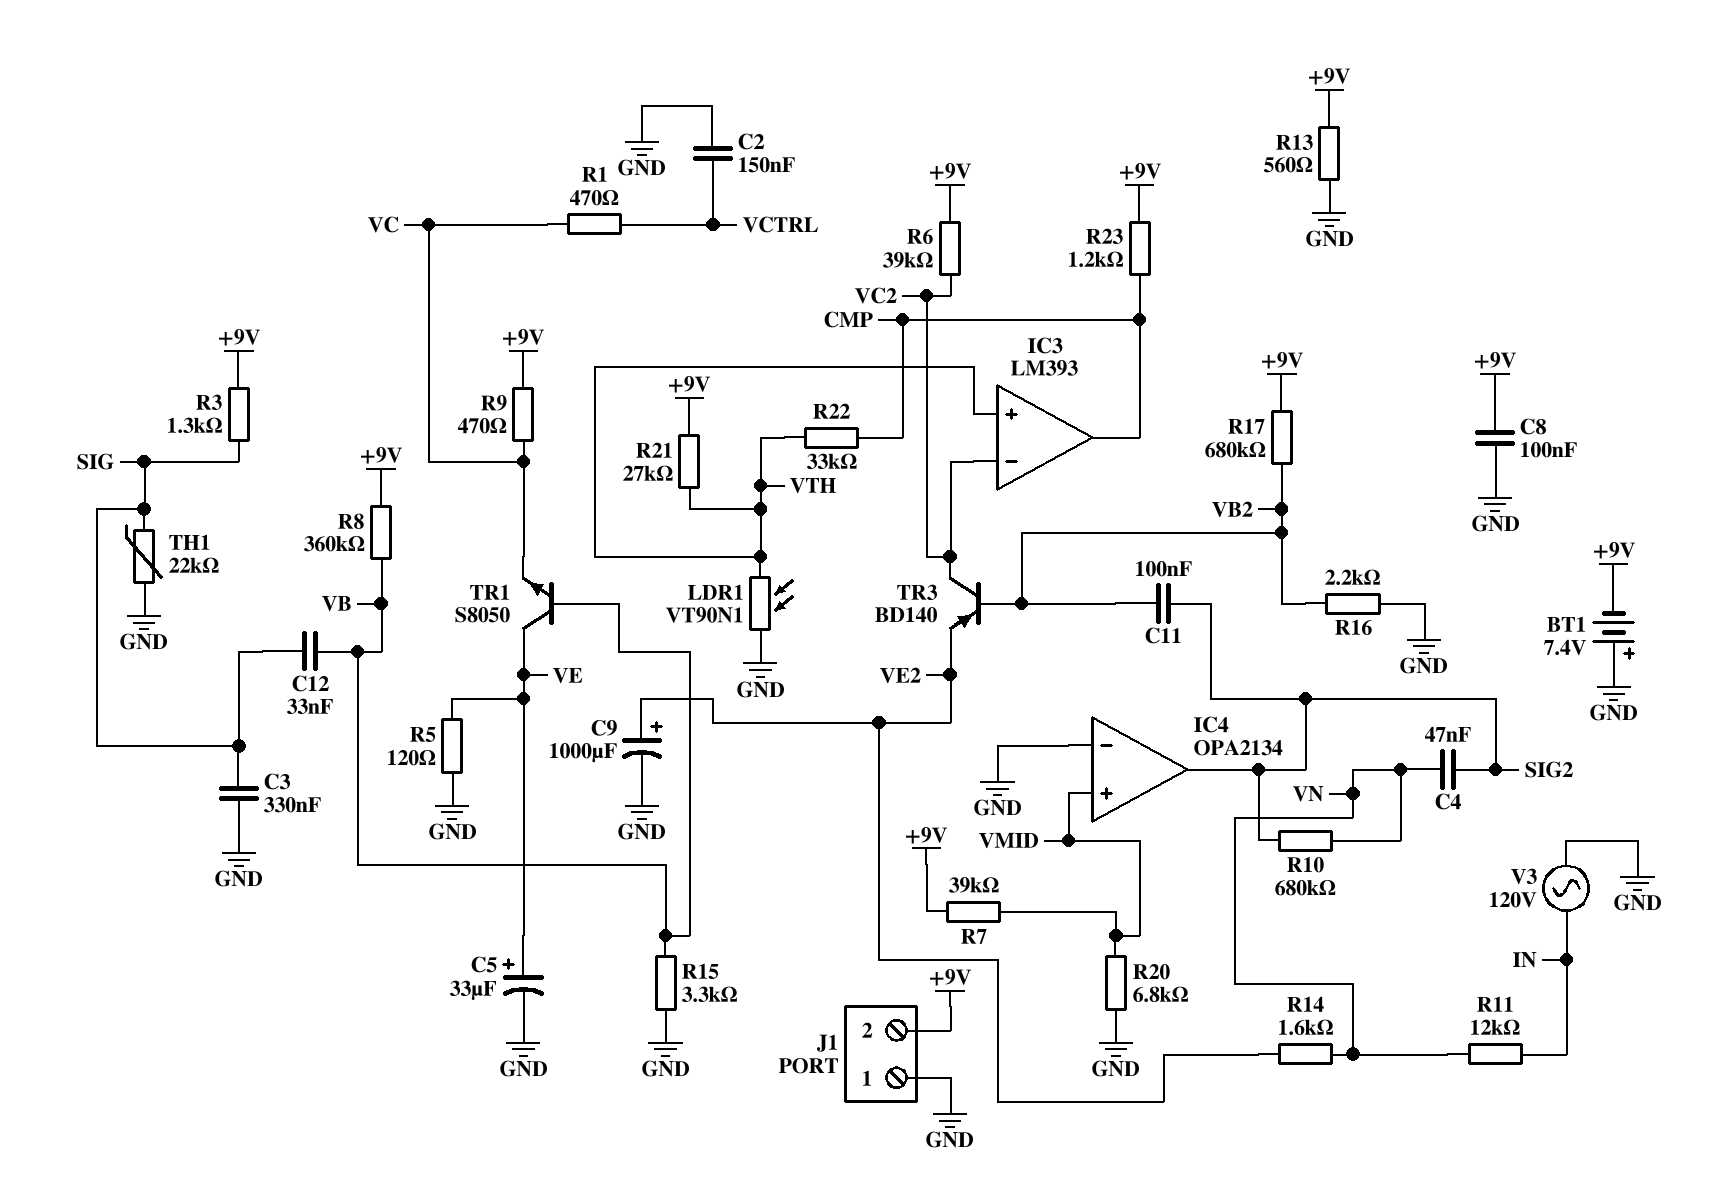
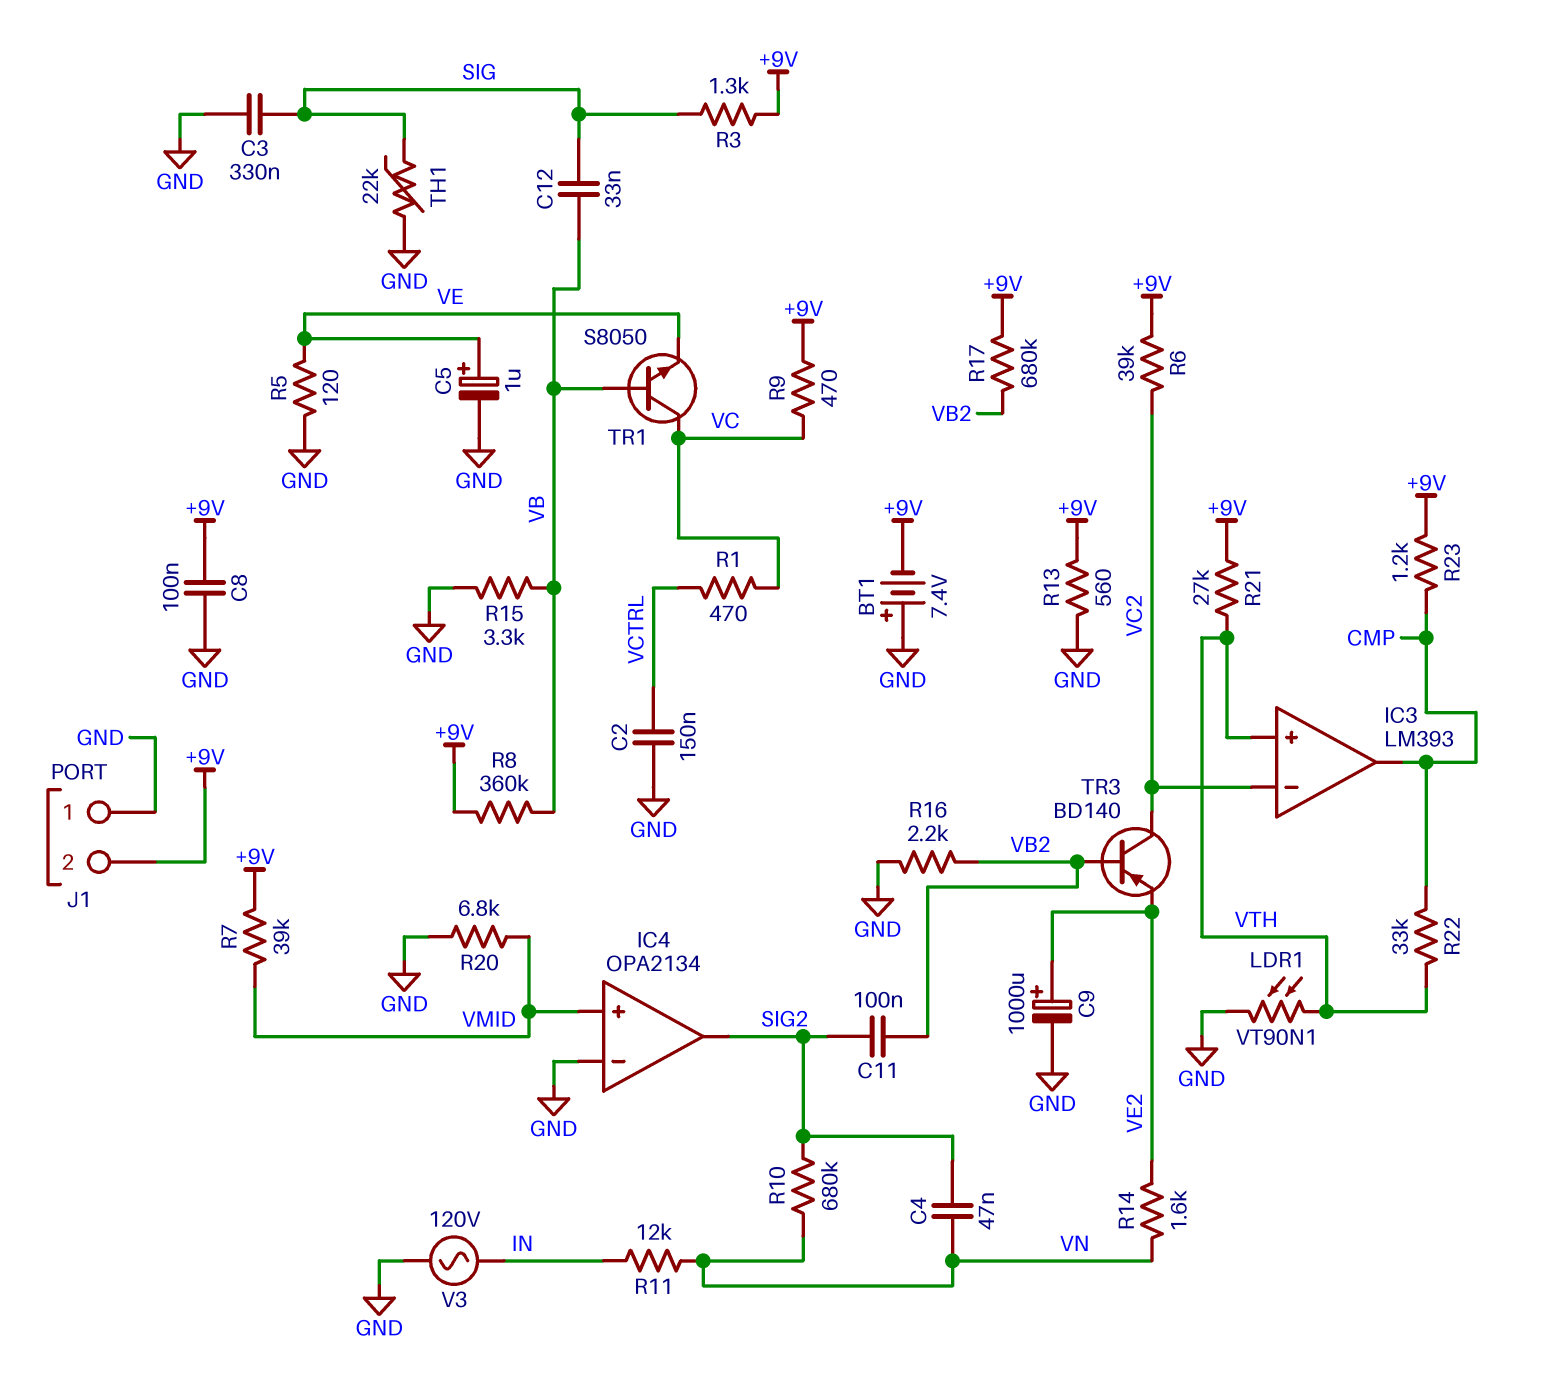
C5: 33uF (plus VE, minus GND) -> 1uF (plus VE, minus GND)
TR1: NPN S8050 (B VB, C VE, E VC) -> NPN S8050 (B VB, C VC, E VE)

